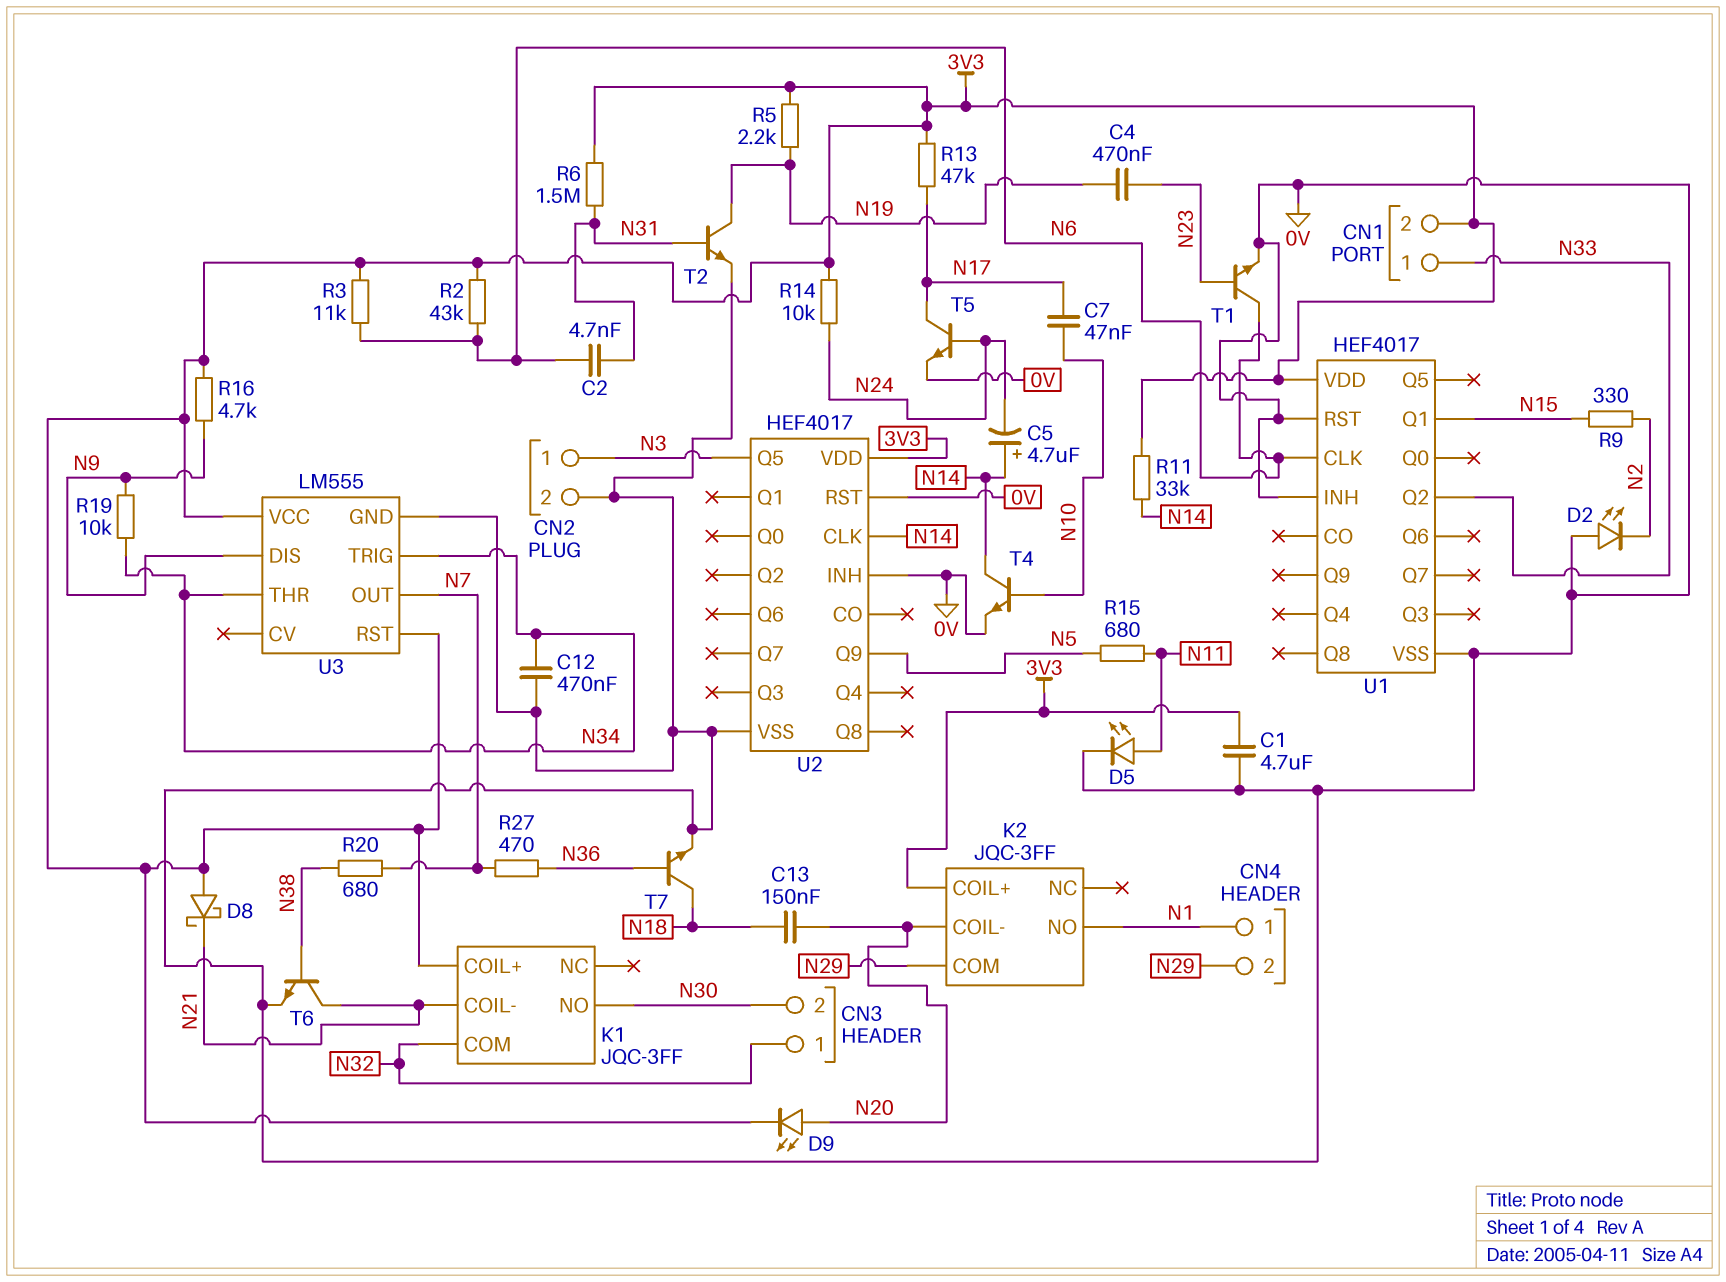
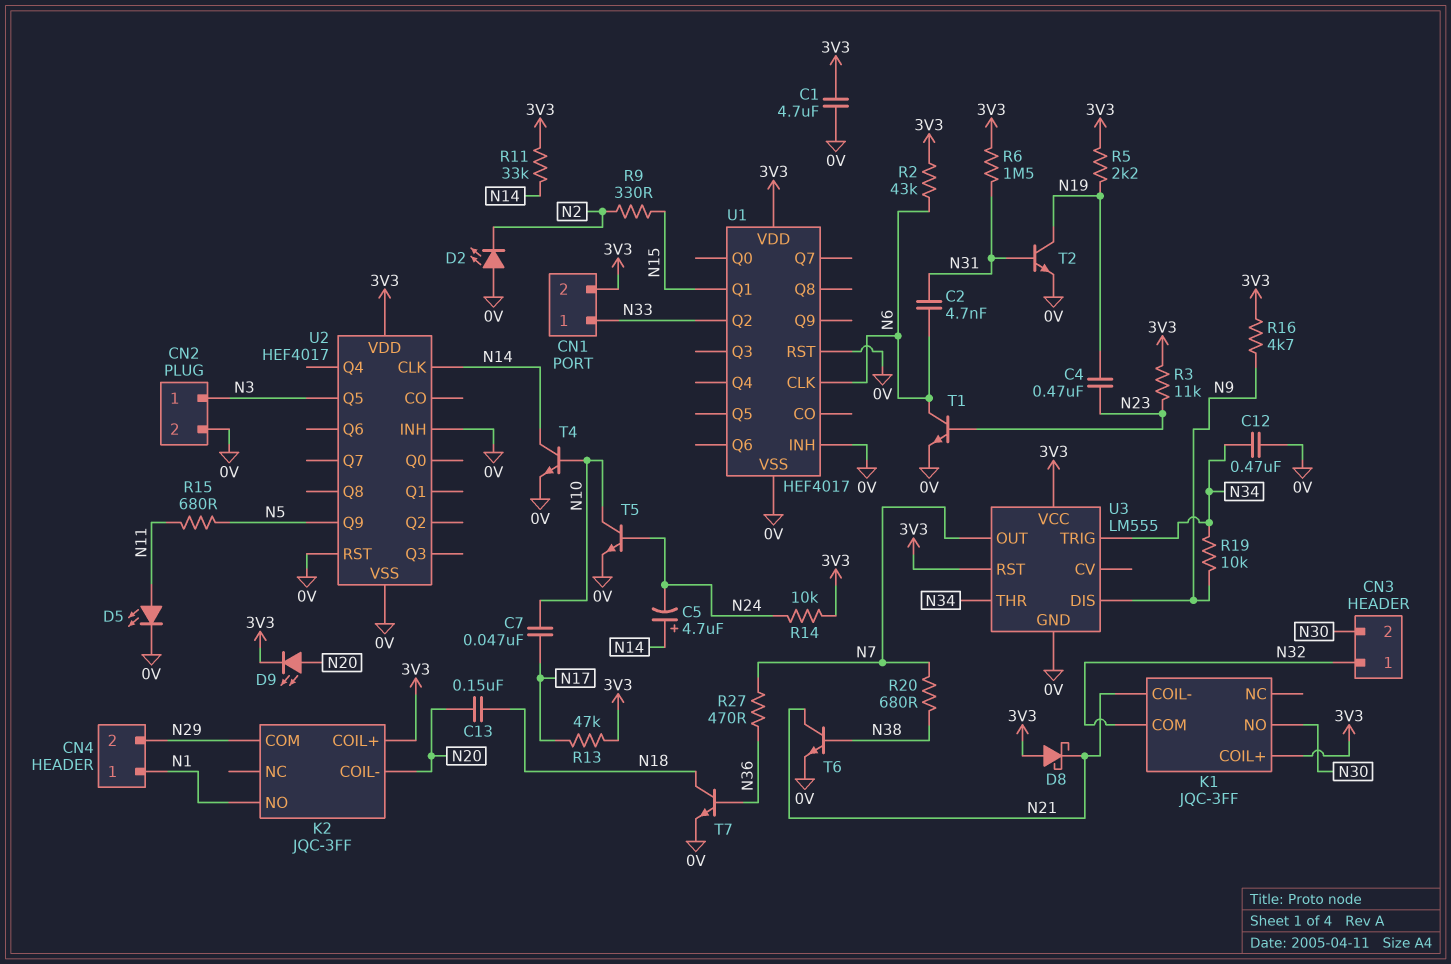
R3: 11k (3V3, N6) -> 11k (3V3, N23)
T5: NPN (B N24, C N17, E 0V) -> NPN (B N24, C N10, E 0V)

